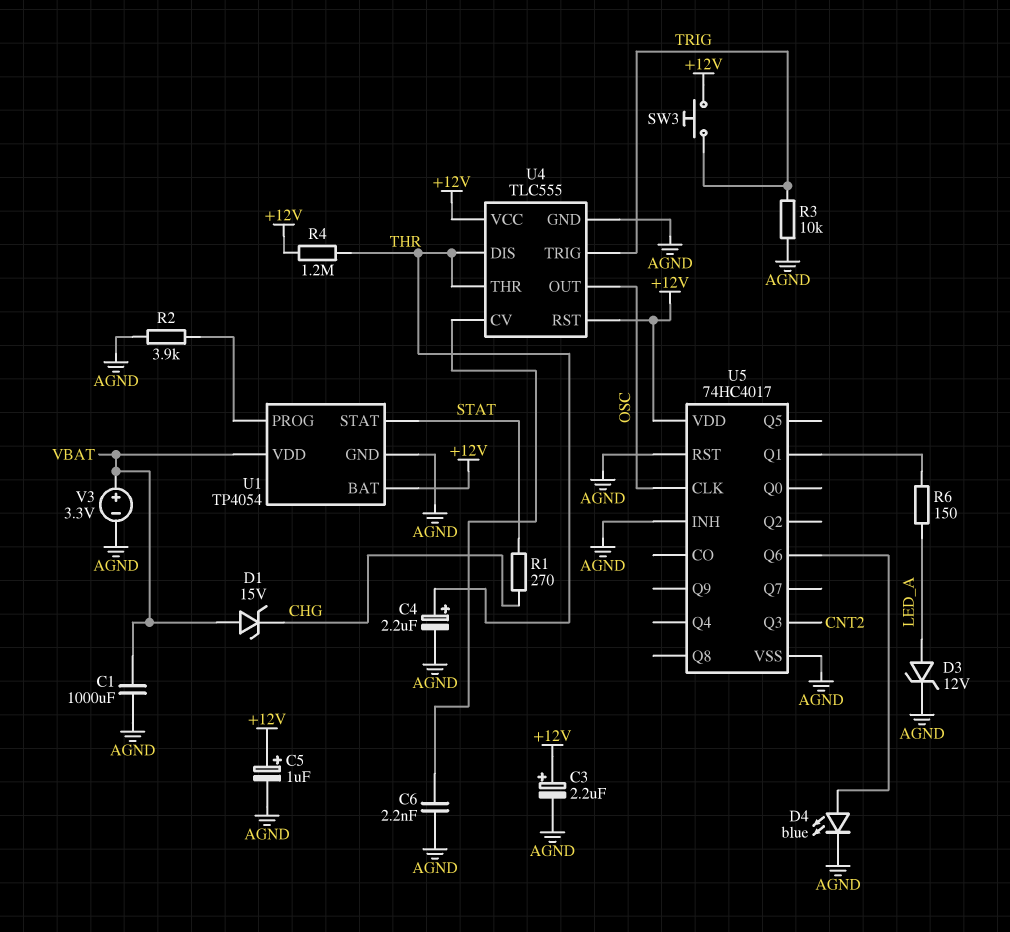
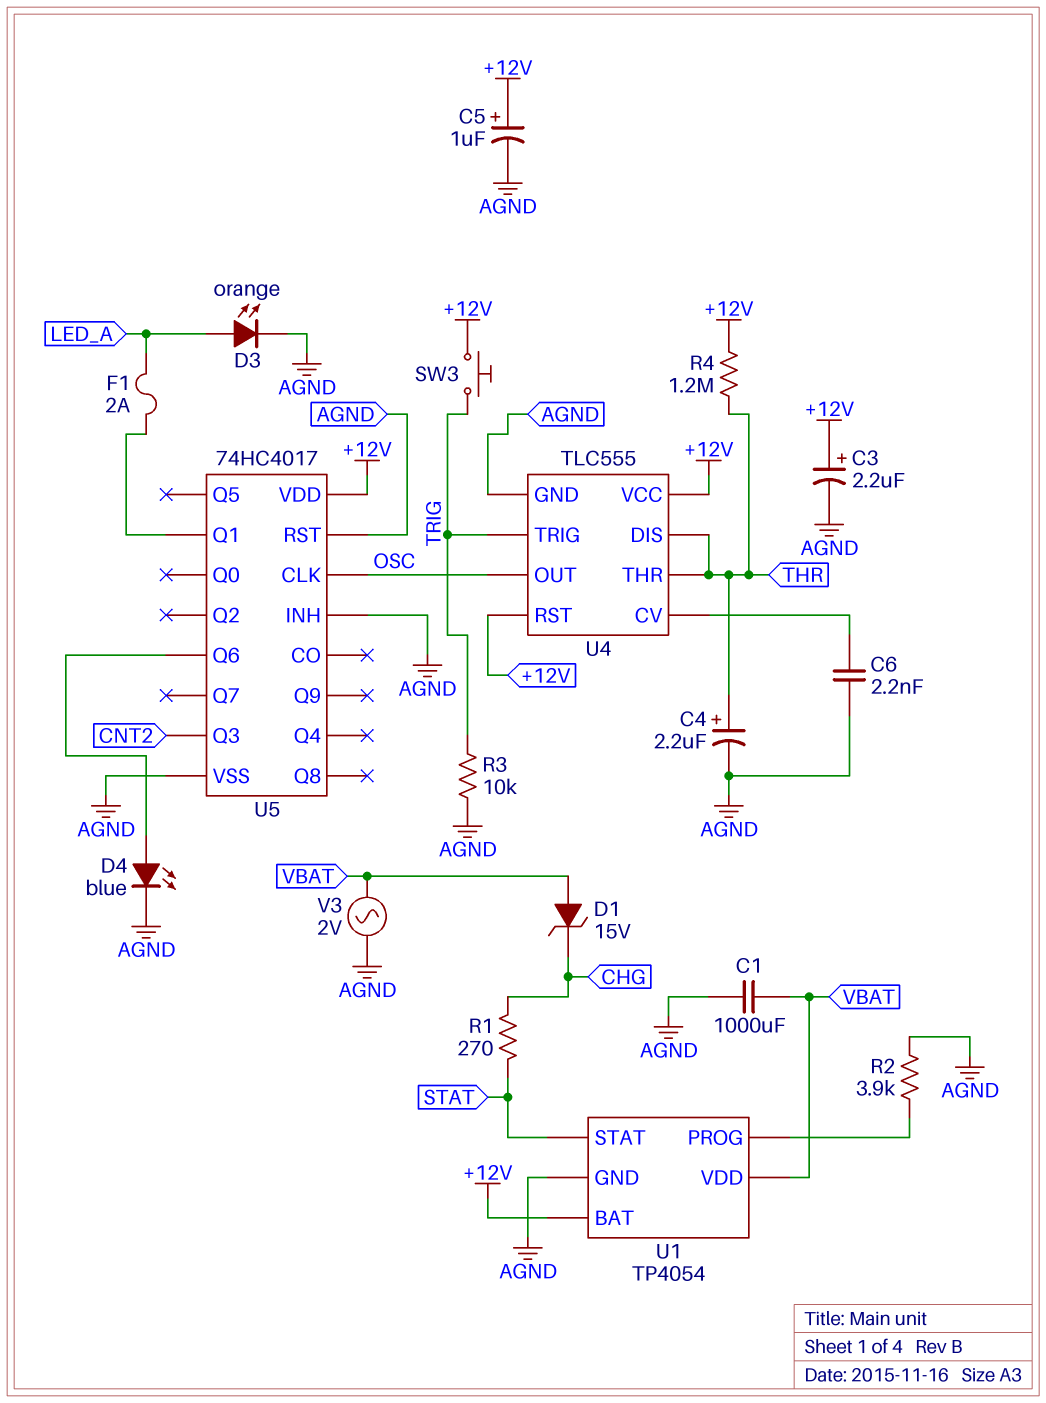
D3: zener 12V (A LED_A, K AGND) -> LED orange (A LED_A, K AGND)
F1: none -> 2A (LED_A, U5/Q1)
R6: 150 (LED_A, U5/Q1) -> none
V3: 3.3V (plus VBAT, minus AGND) -> AC 2V (AGND, VBAT)

